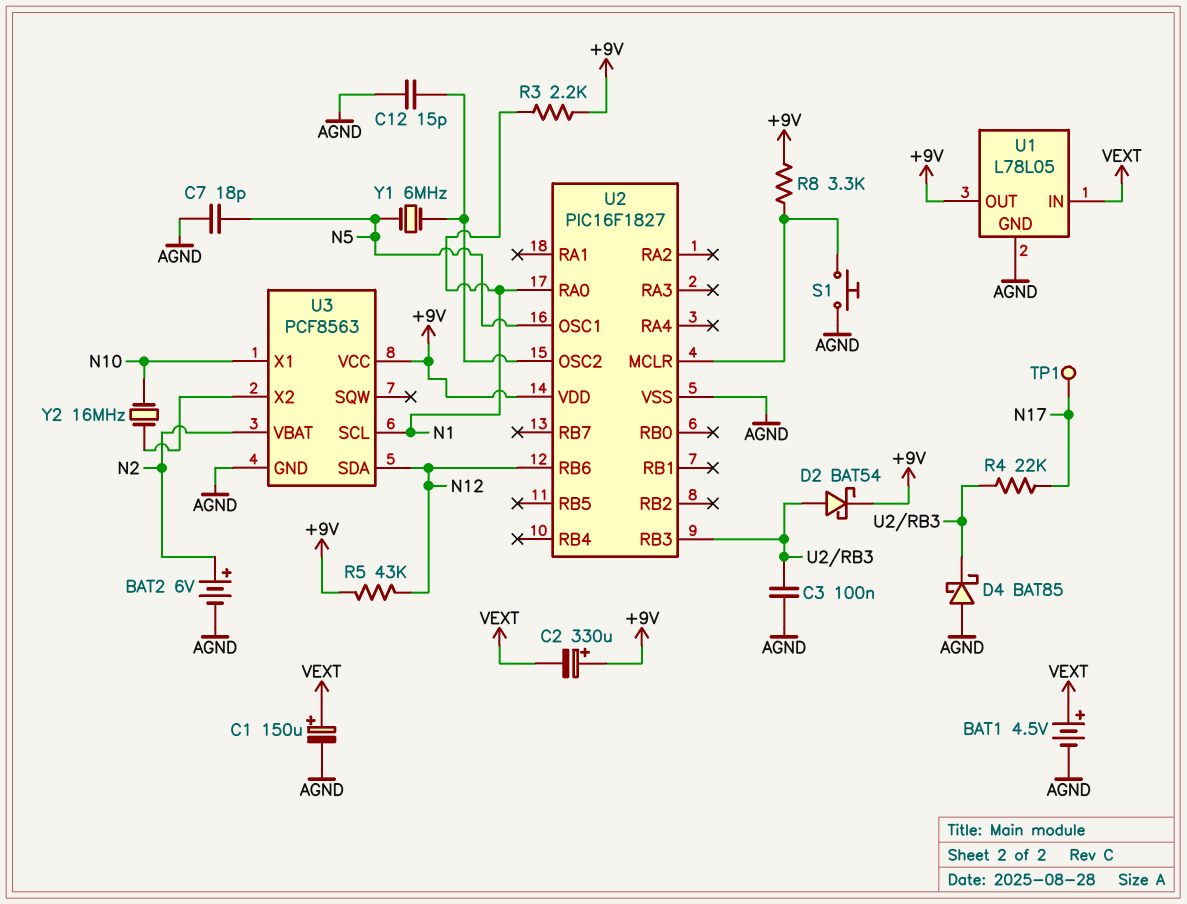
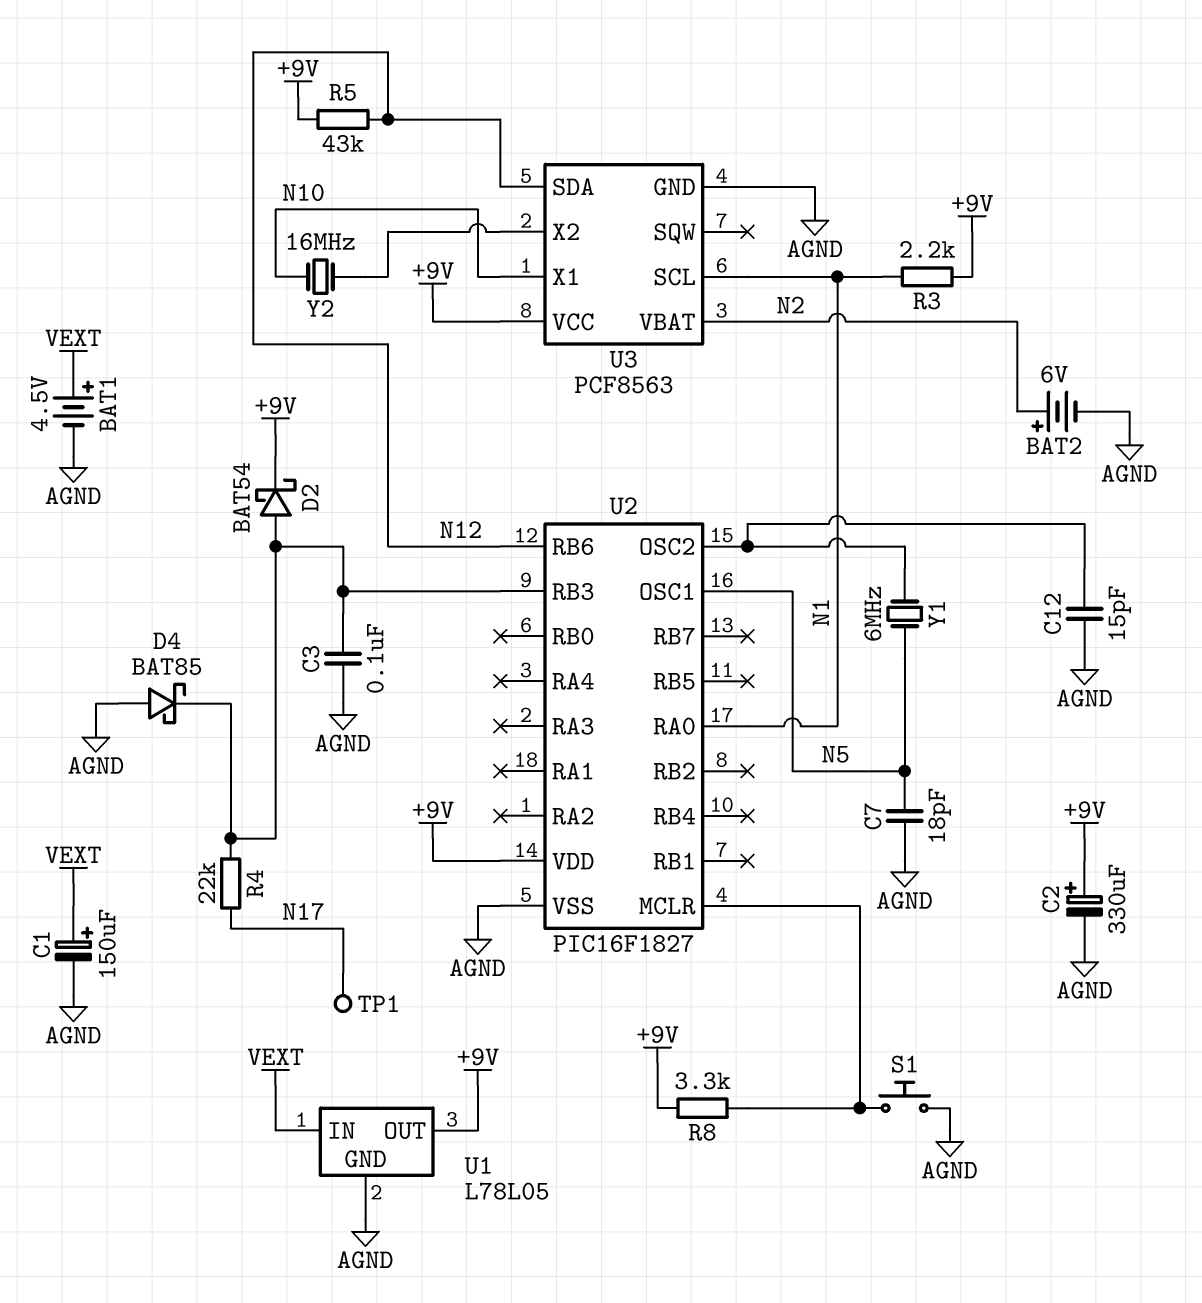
C2: 330uF (plus +9V, minus VEXT) -> 330uF (plus +9V, minus AGND)

